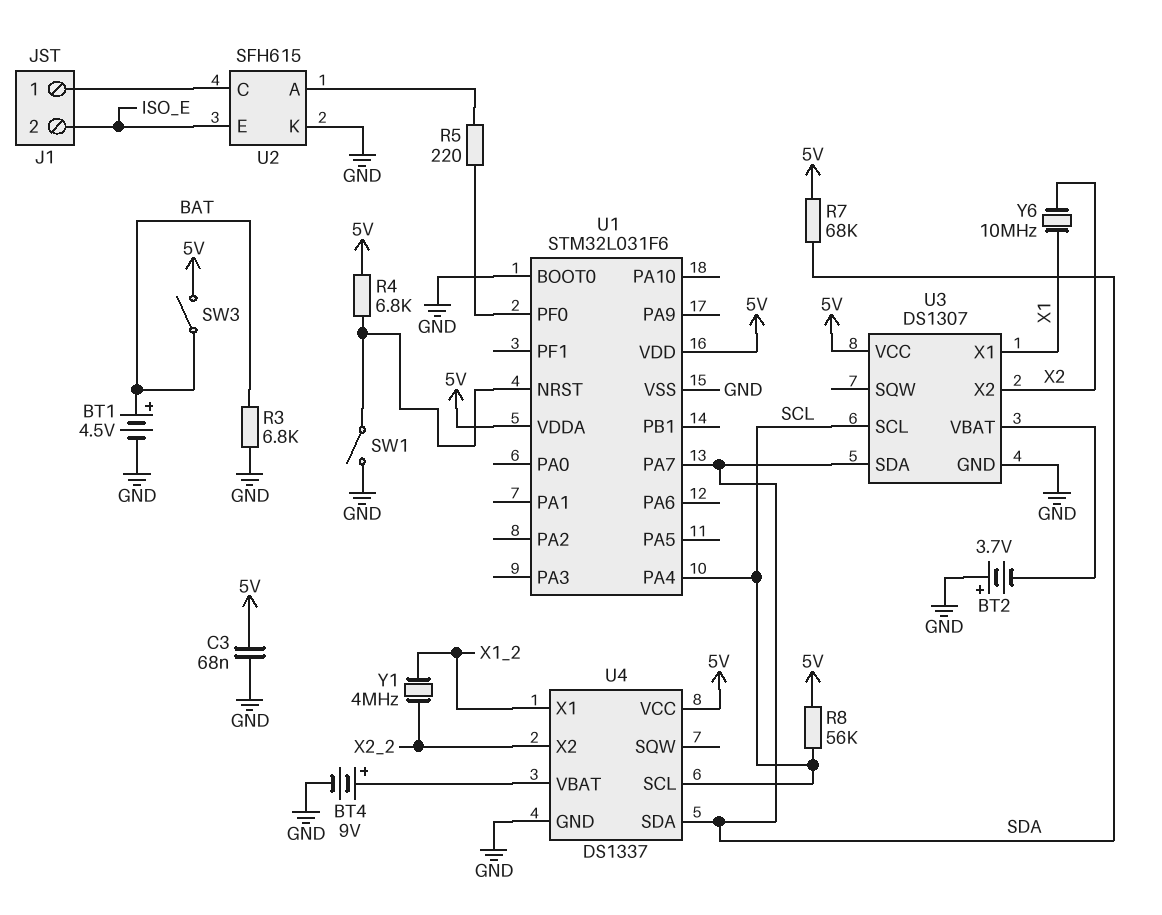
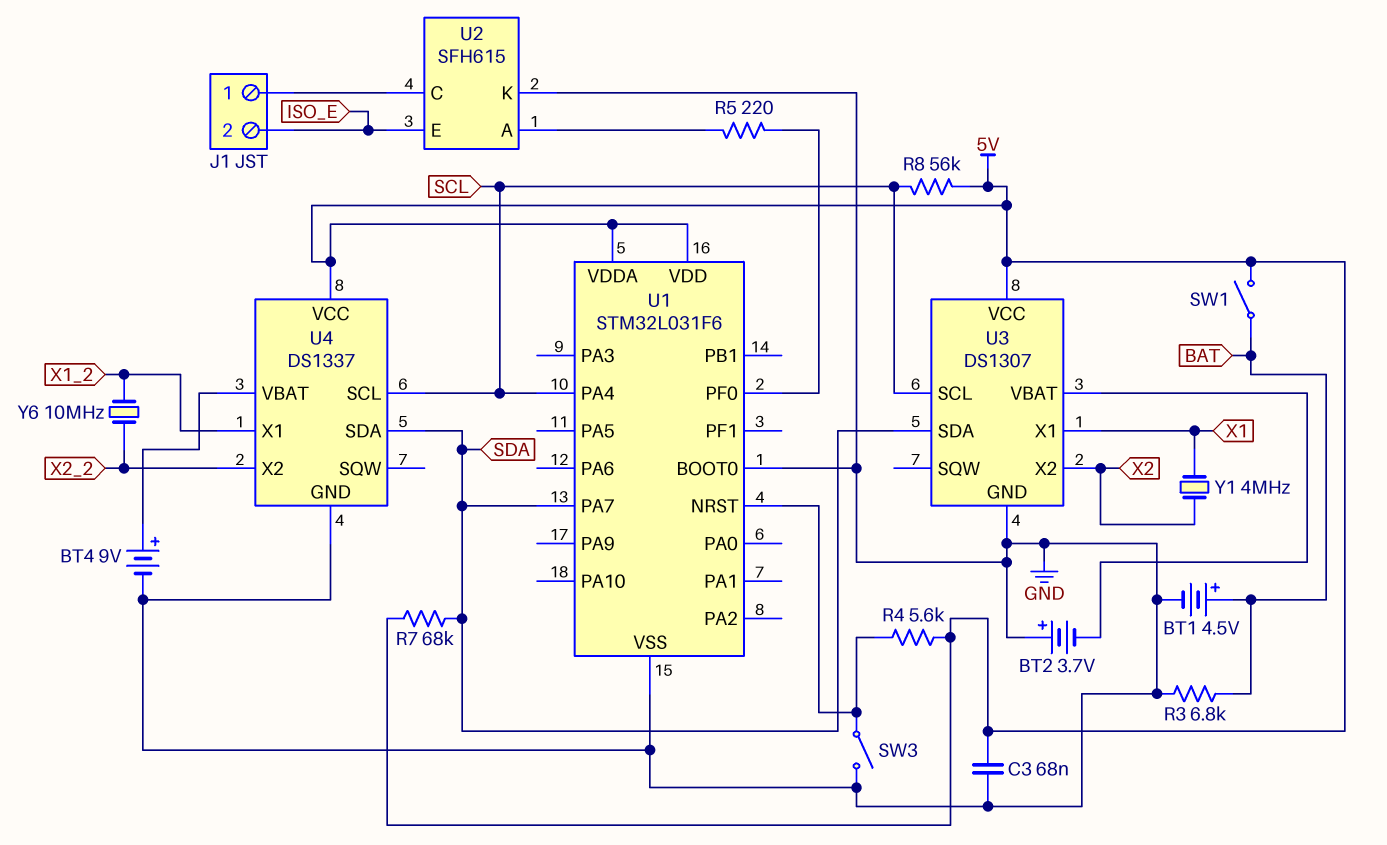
R4: 6.8k (5V, U1/NRST) -> 5.6k (5V, U1/NRST)
SW1: switch (GND, U1/NRST) -> switch (5V, BAT)
SW3: switch (5V, BAT) -> switch (GND, U1/NRST)
Y1: 4MHz (X1_2, X2_2) -> 4MHz (X1, X2)
Y6: 10MHz (X1, X2) -> 10MHz (X1_2, X2_2)

